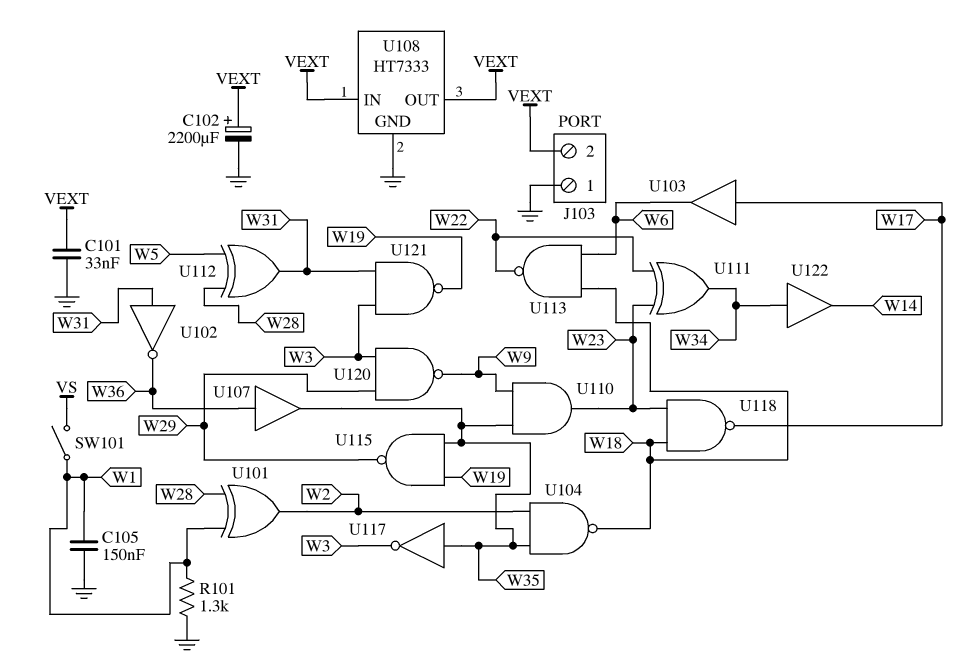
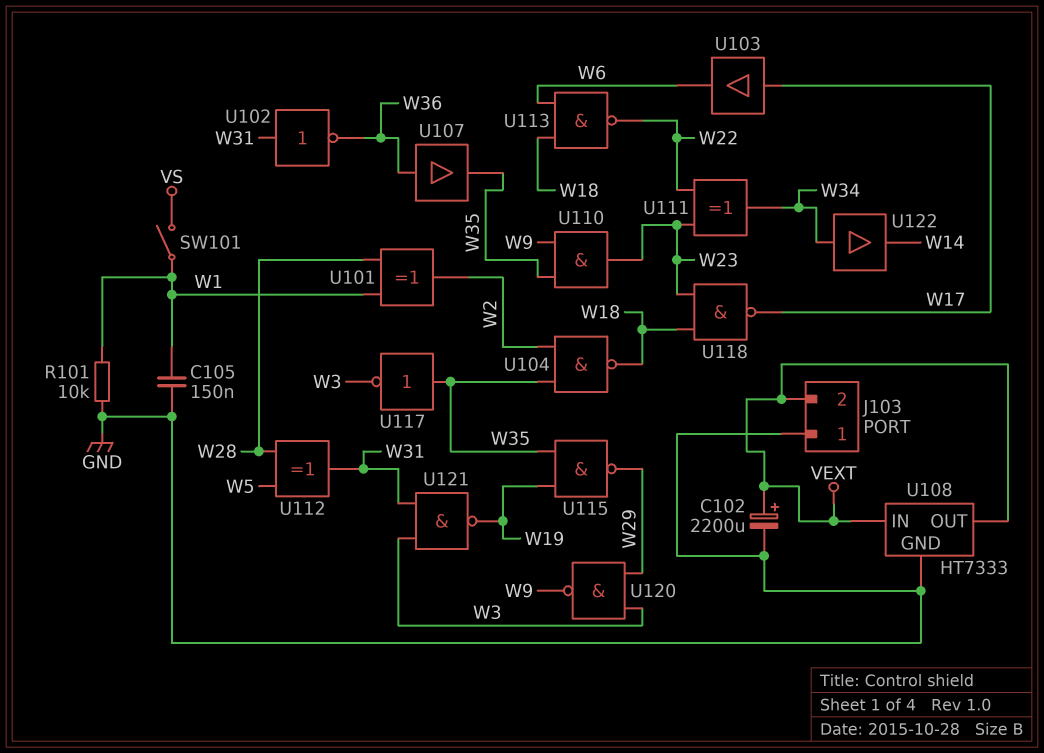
C101: 33nF (GND, VEXT) -> none
R101: 1.3k (GND, W1) -> 10k (GND, W1)

